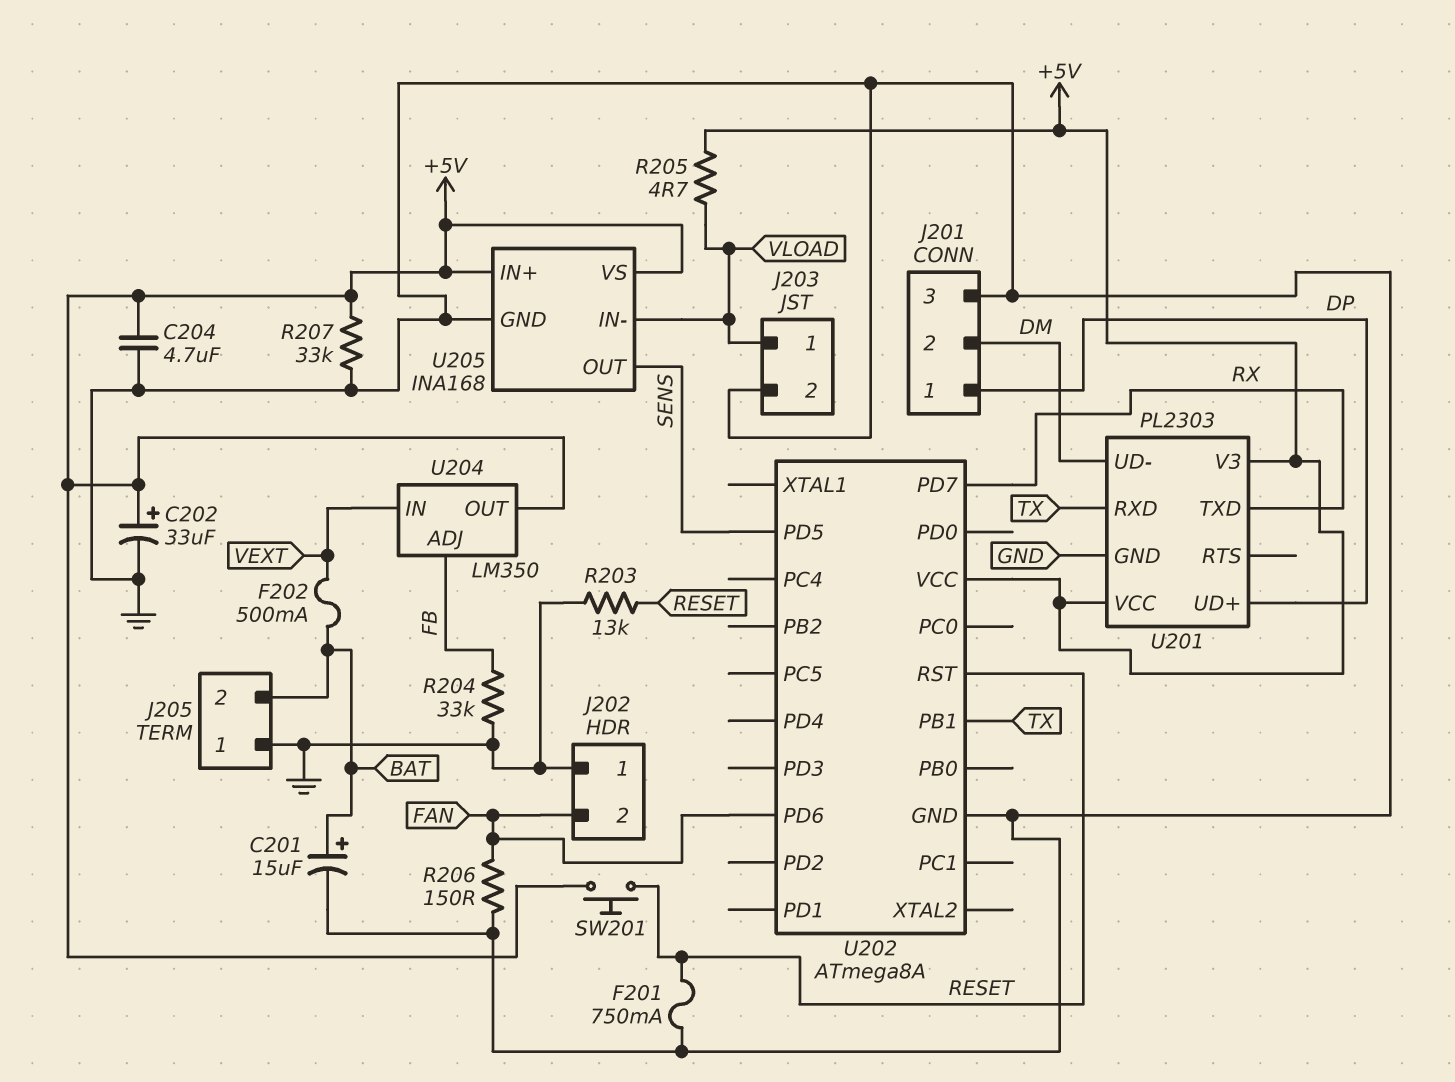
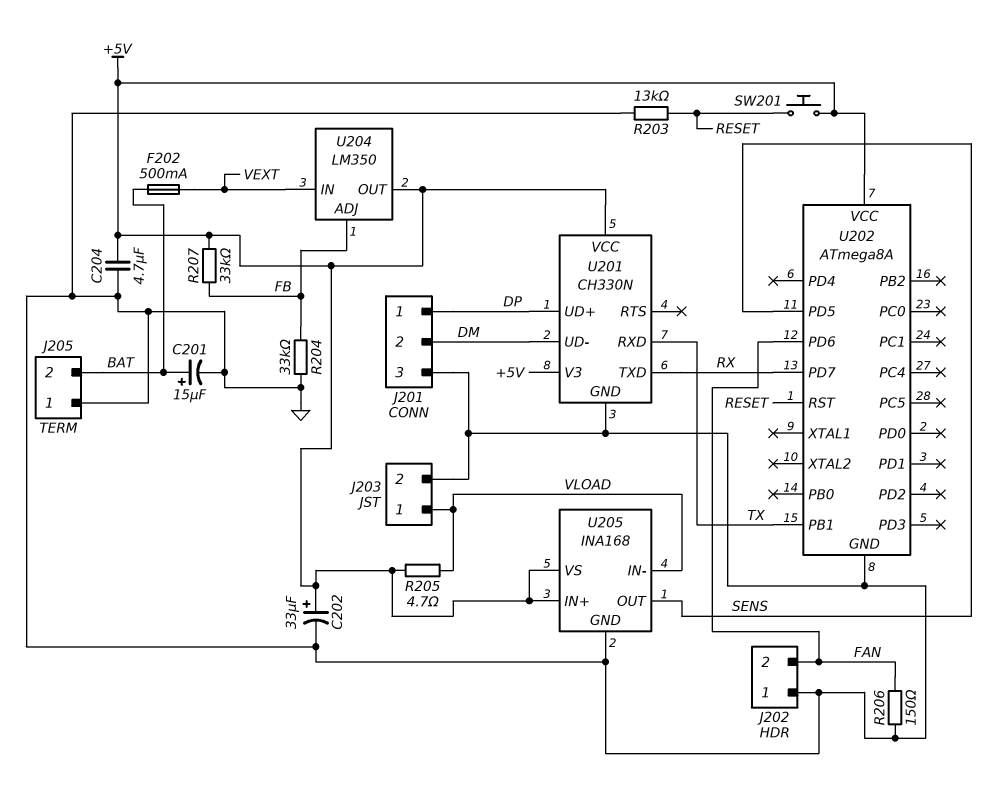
F201: 750mA (GND, RESET) -> none
R207: 33k (+5V, GND) -> 33k (+5V, FB)
U201: PL2303 -> CH330N

